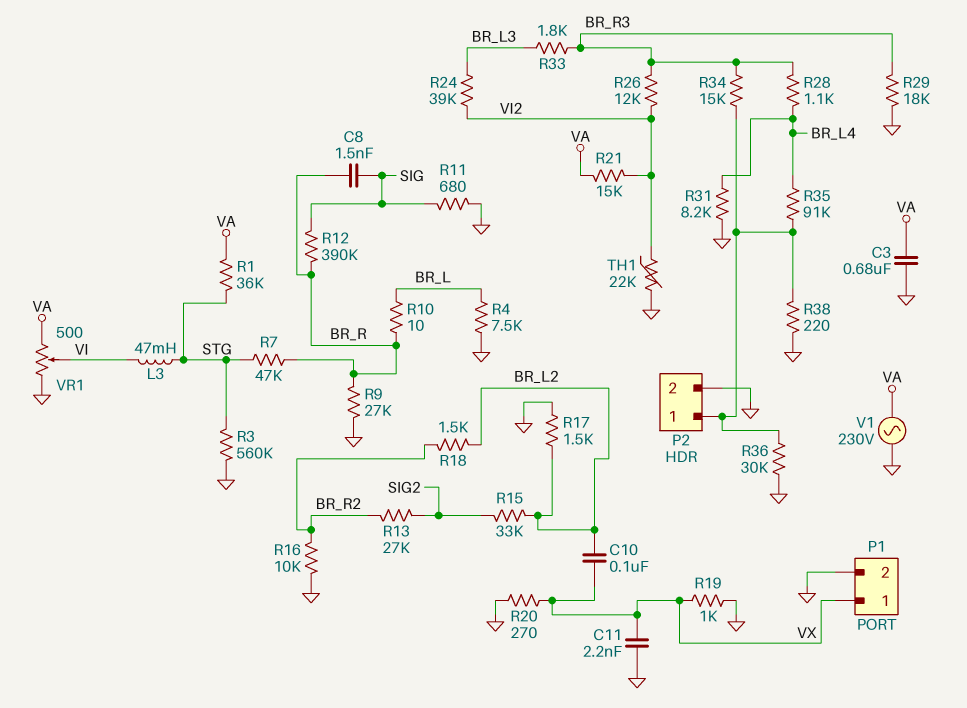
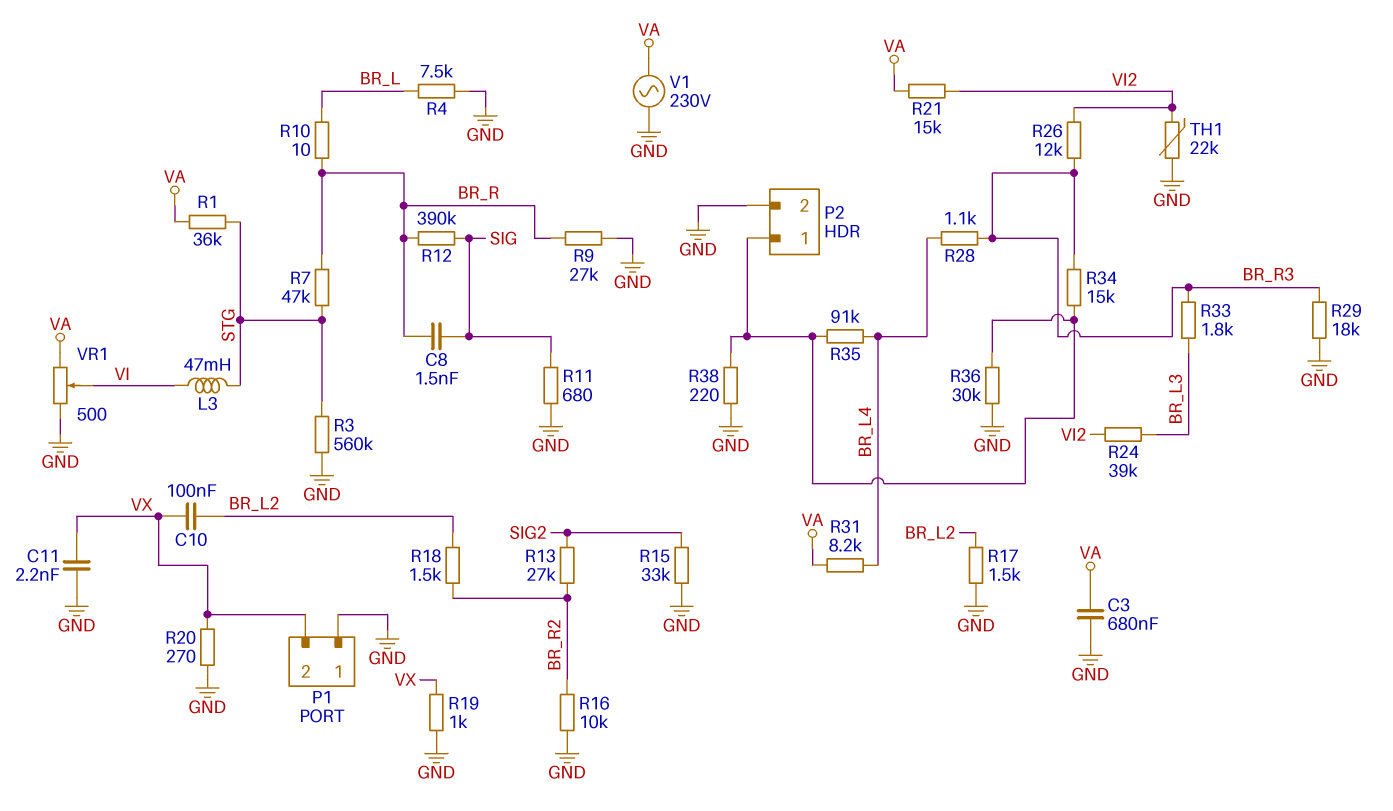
P1 pin 1: VX -> GND
P1 pin 2: GND -> VX
R15: 33k (BR_L2, SIG2) -> 33k (GND, SIG2)
R31: 8.2k (BR_L4, GND) -> 8.2k (BR_L4, VA)

